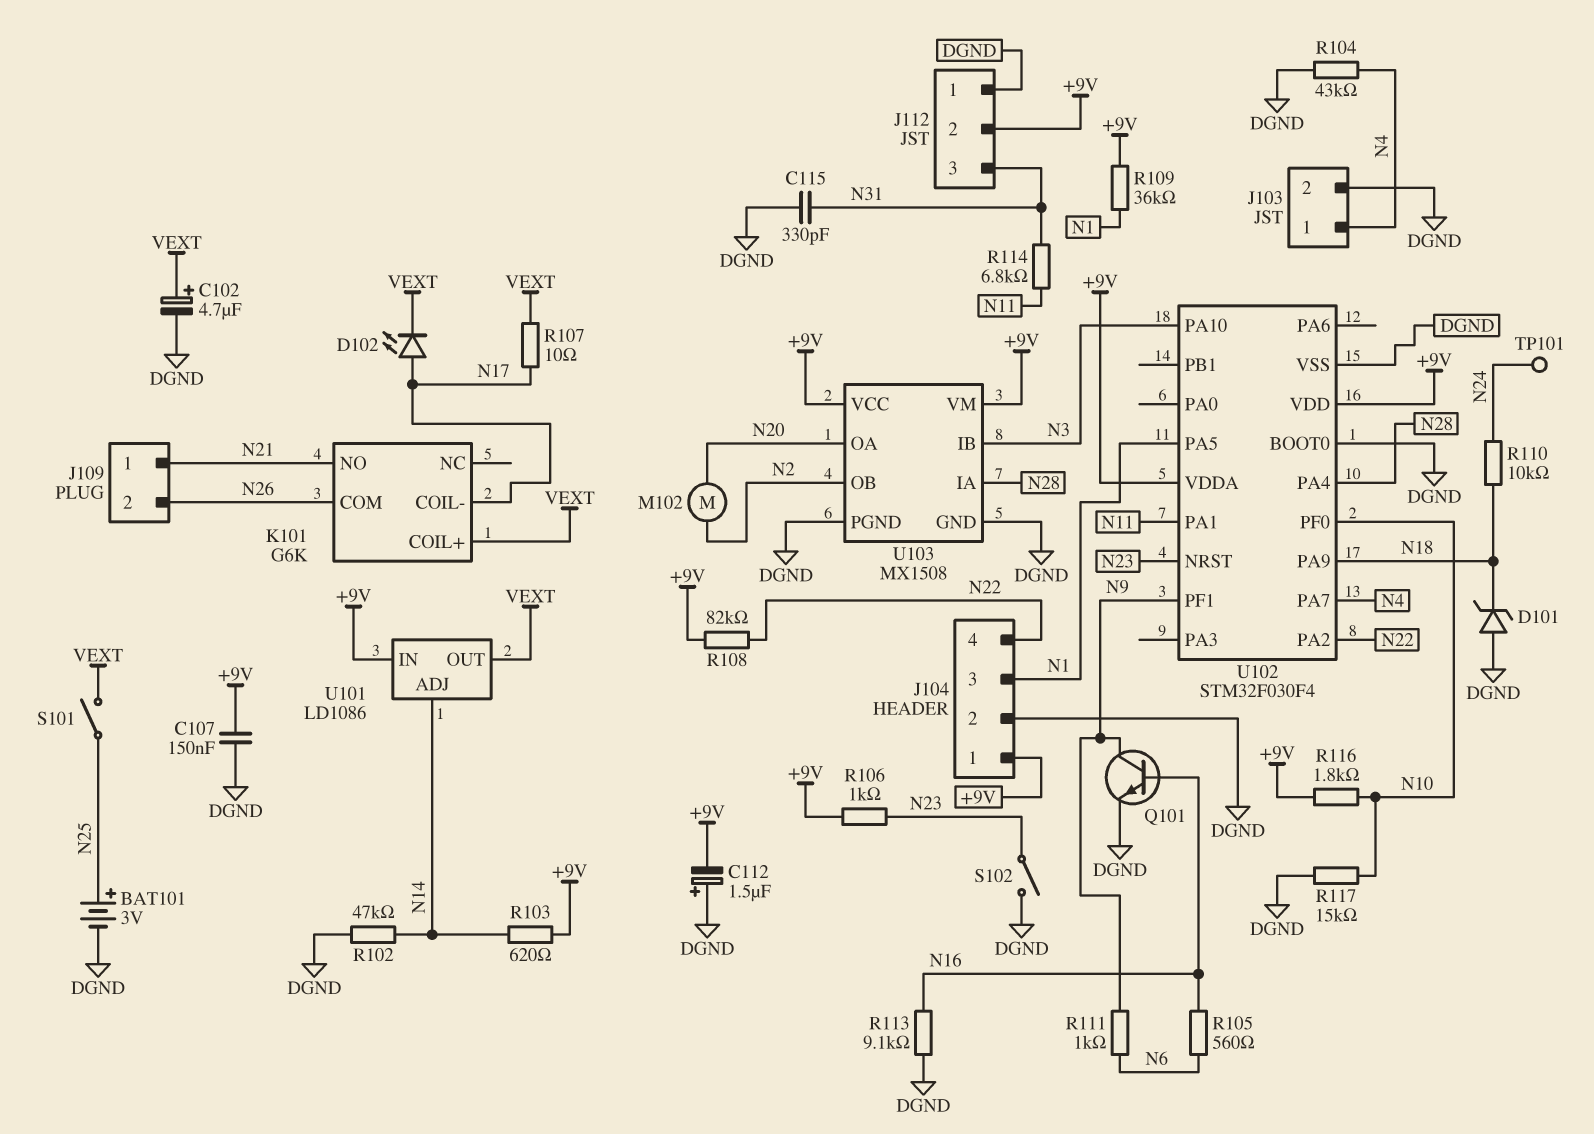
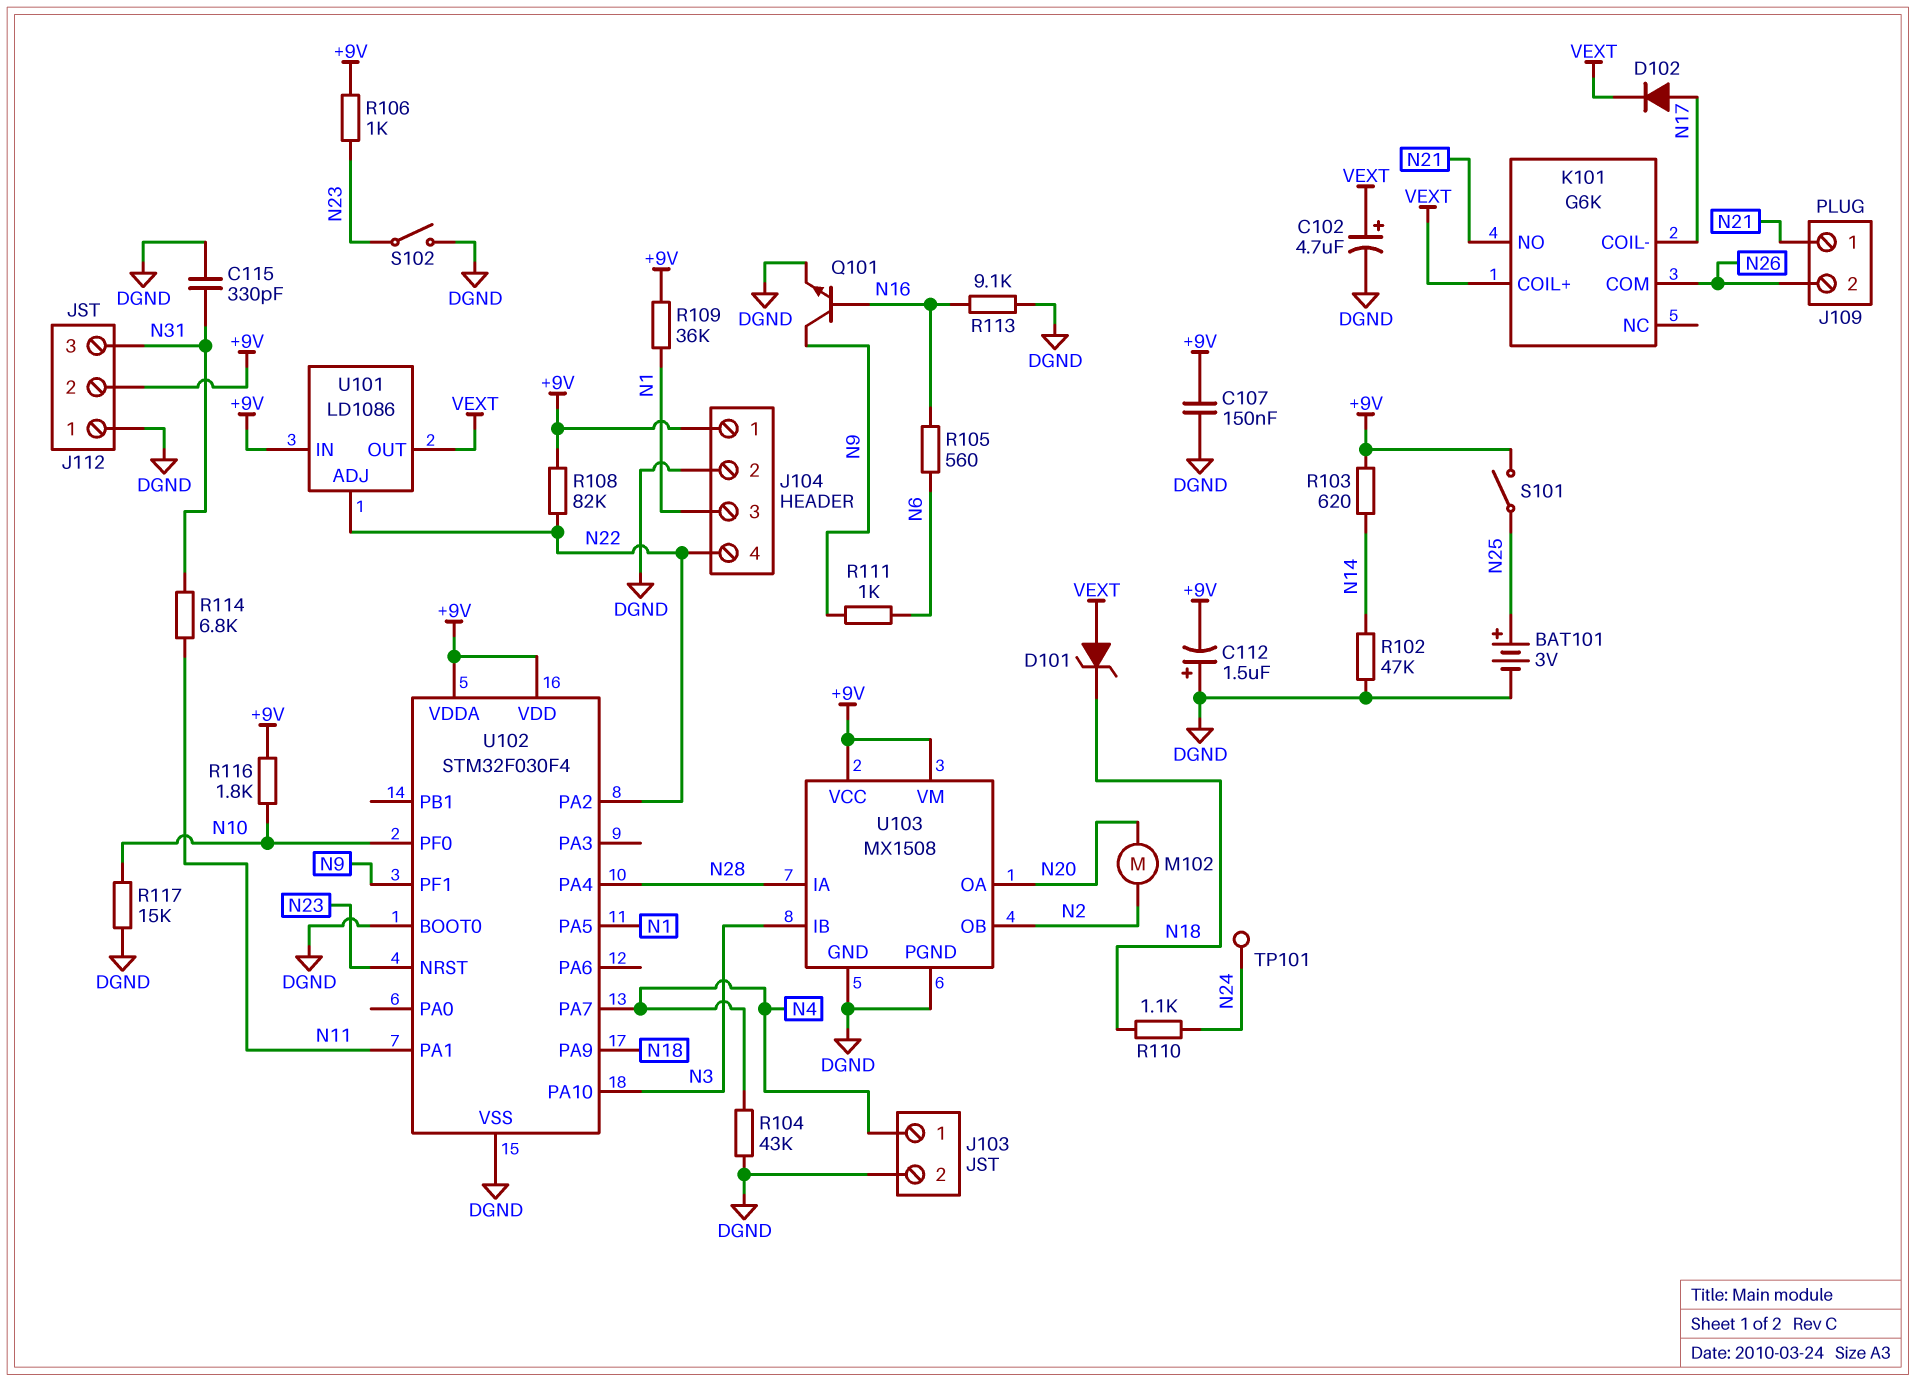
D101: zener (A DGND, K N18) -> zener (A VEXT, K N18)
D102: LED (A N17, K VEXT) -> diode (A N17, K VEXT)
R107: 10 (N17, VEXT) -> none
R110: 10k (N18, N24) -> 1.1k (N18, N24)
S101: switch (N25, VEXT) -> switch (+9V, N25)
U101 pin ADJ: N14 -> N22

